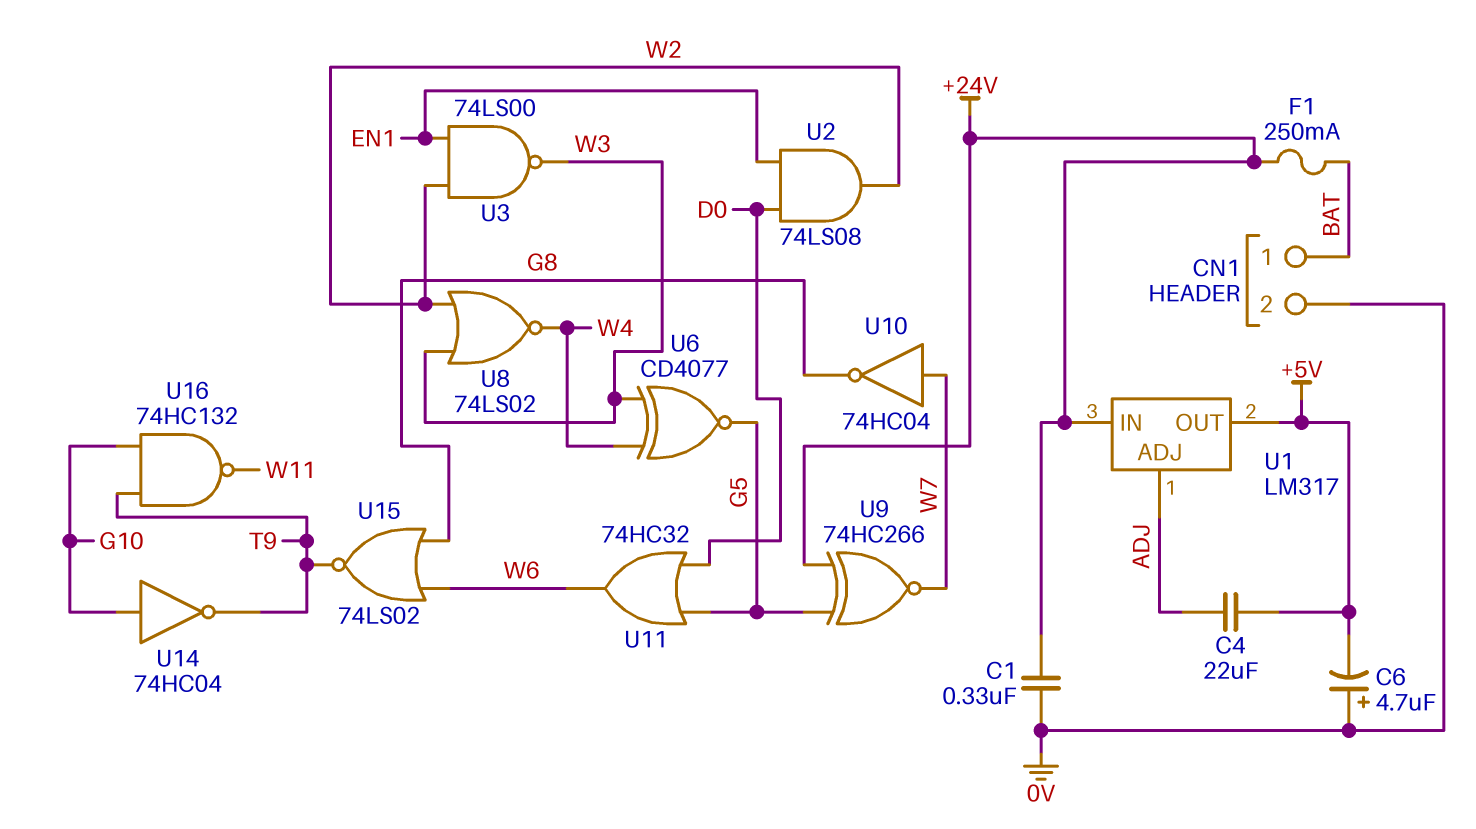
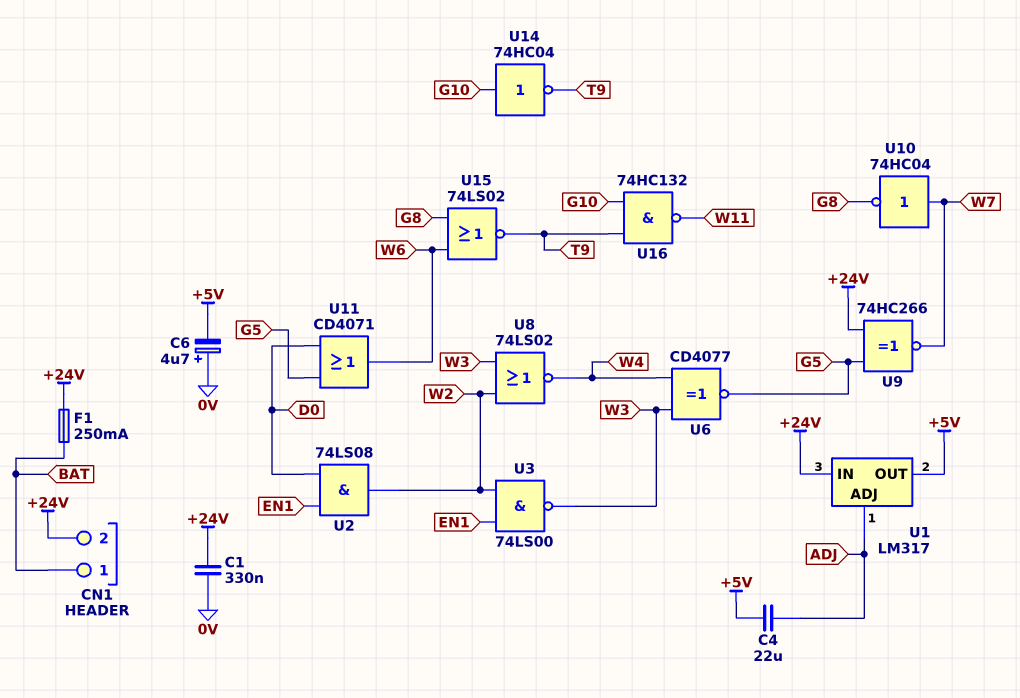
CN1 pin 2: 0V -> +24V
U11: OR 74HC32 (in D0, in G5, out W6) -> OR CD4071 (in D0, in G5, out W6)

